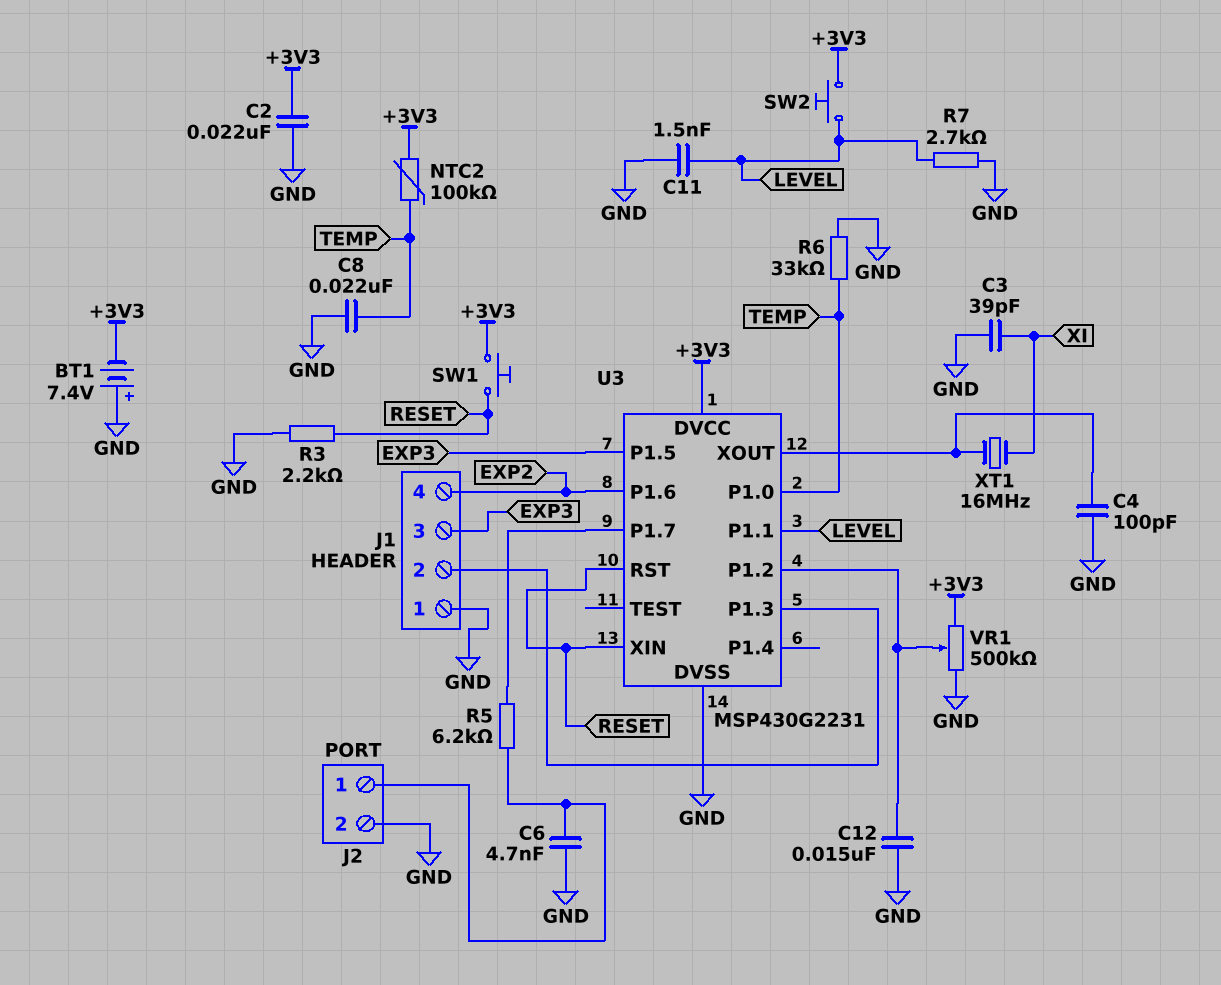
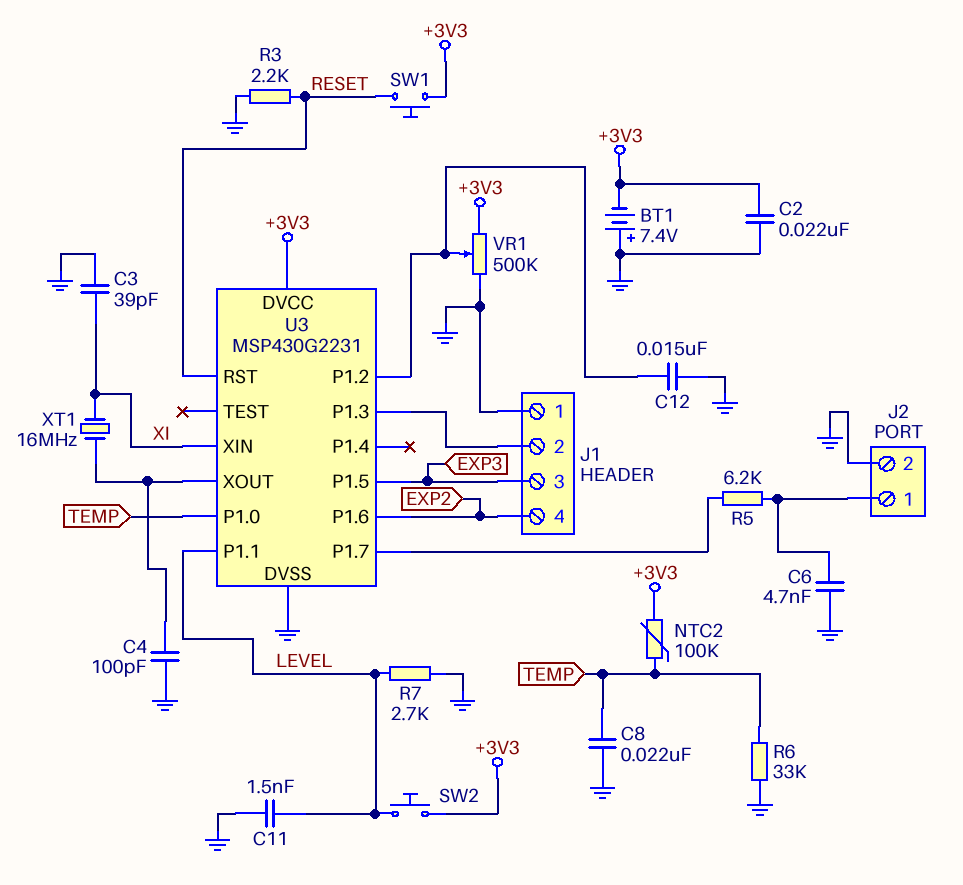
U3 pin XIN: RESET -> XI

